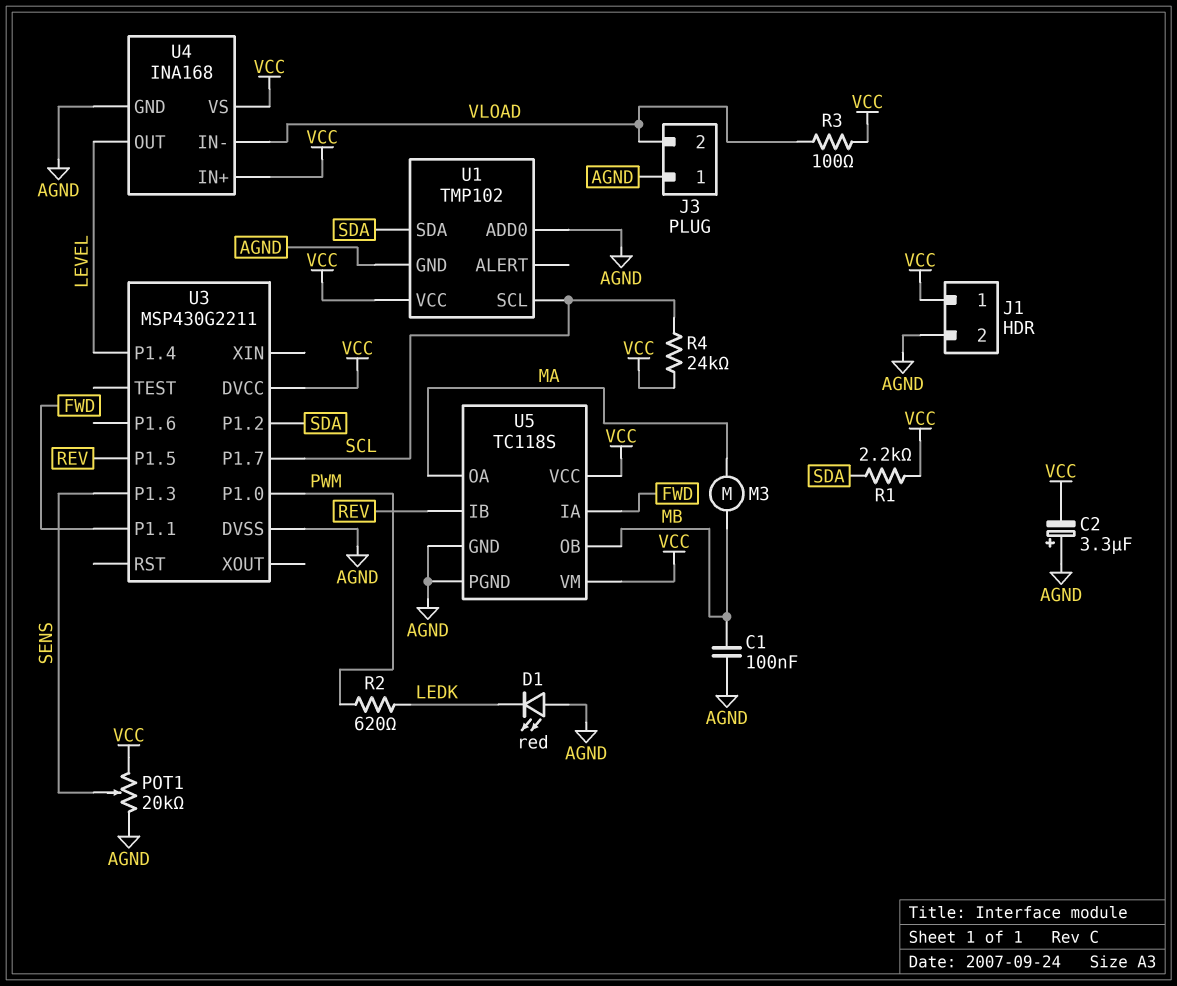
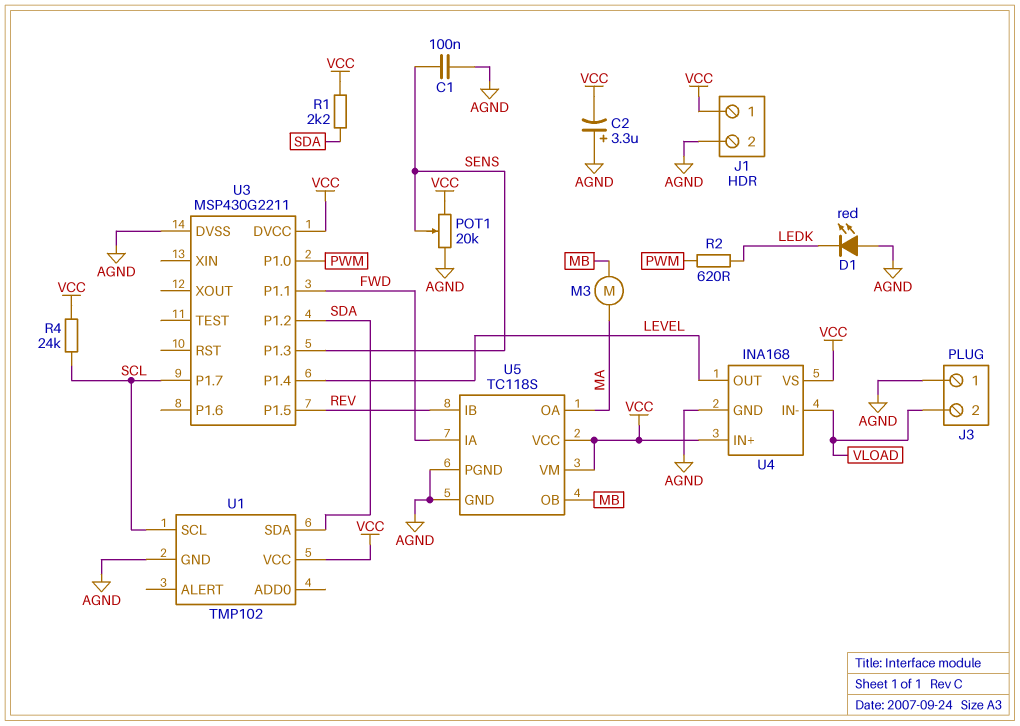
C1: 100nF (AGND, MB) -> 100nF (AGND, SENS)
R3: 100 (VCC, VLOAD) -> none
U1 pin ADD0: AGND -> none

